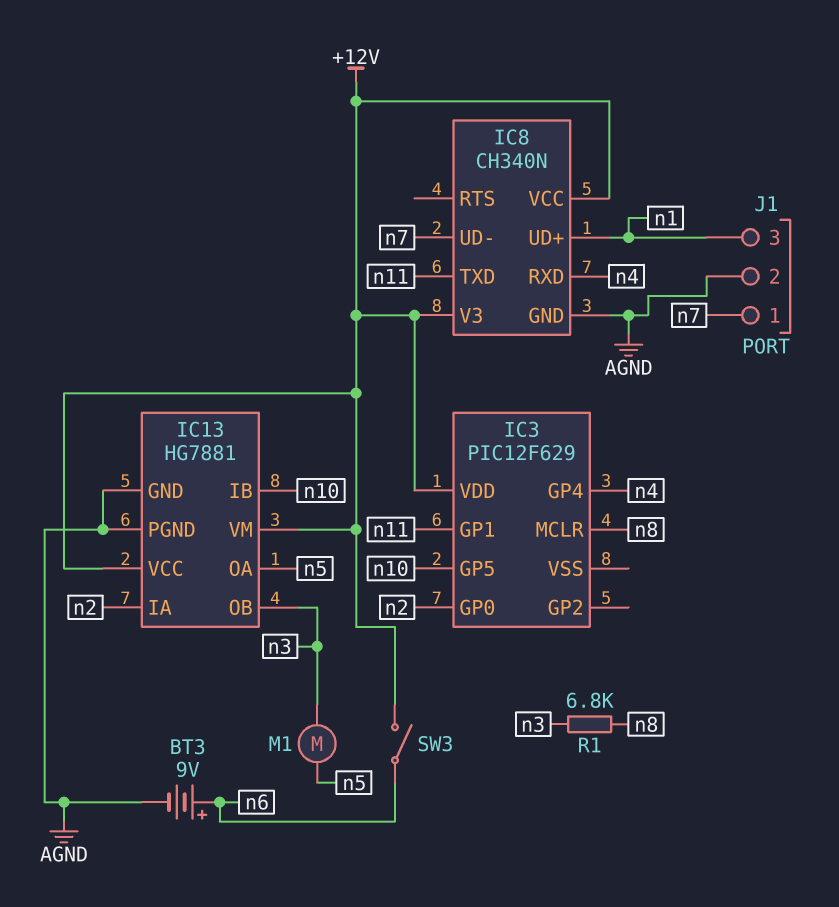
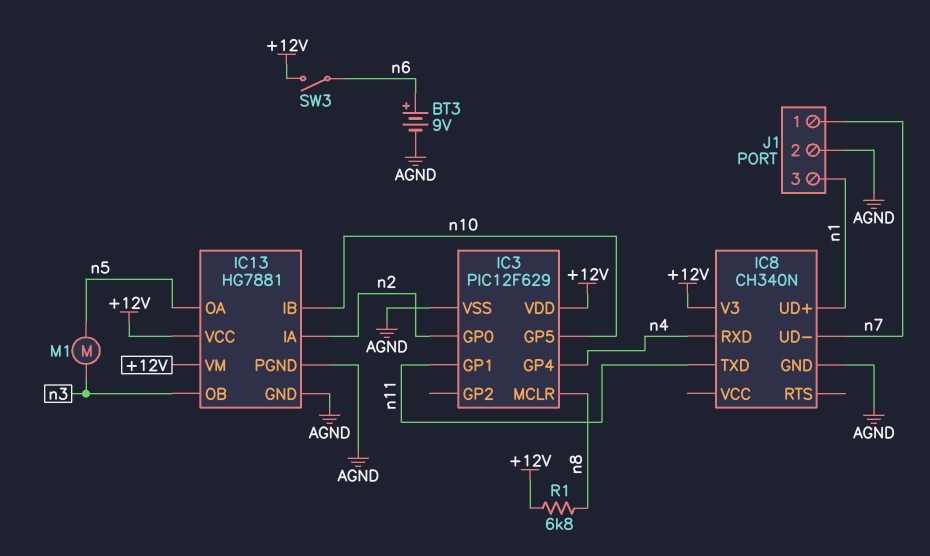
IC3 pin VSS: none -> AGND
IC8 pin VCC: +12V -> none
R1: 6.8k (n3, n8) -> 6.8k (+12V, n8)

